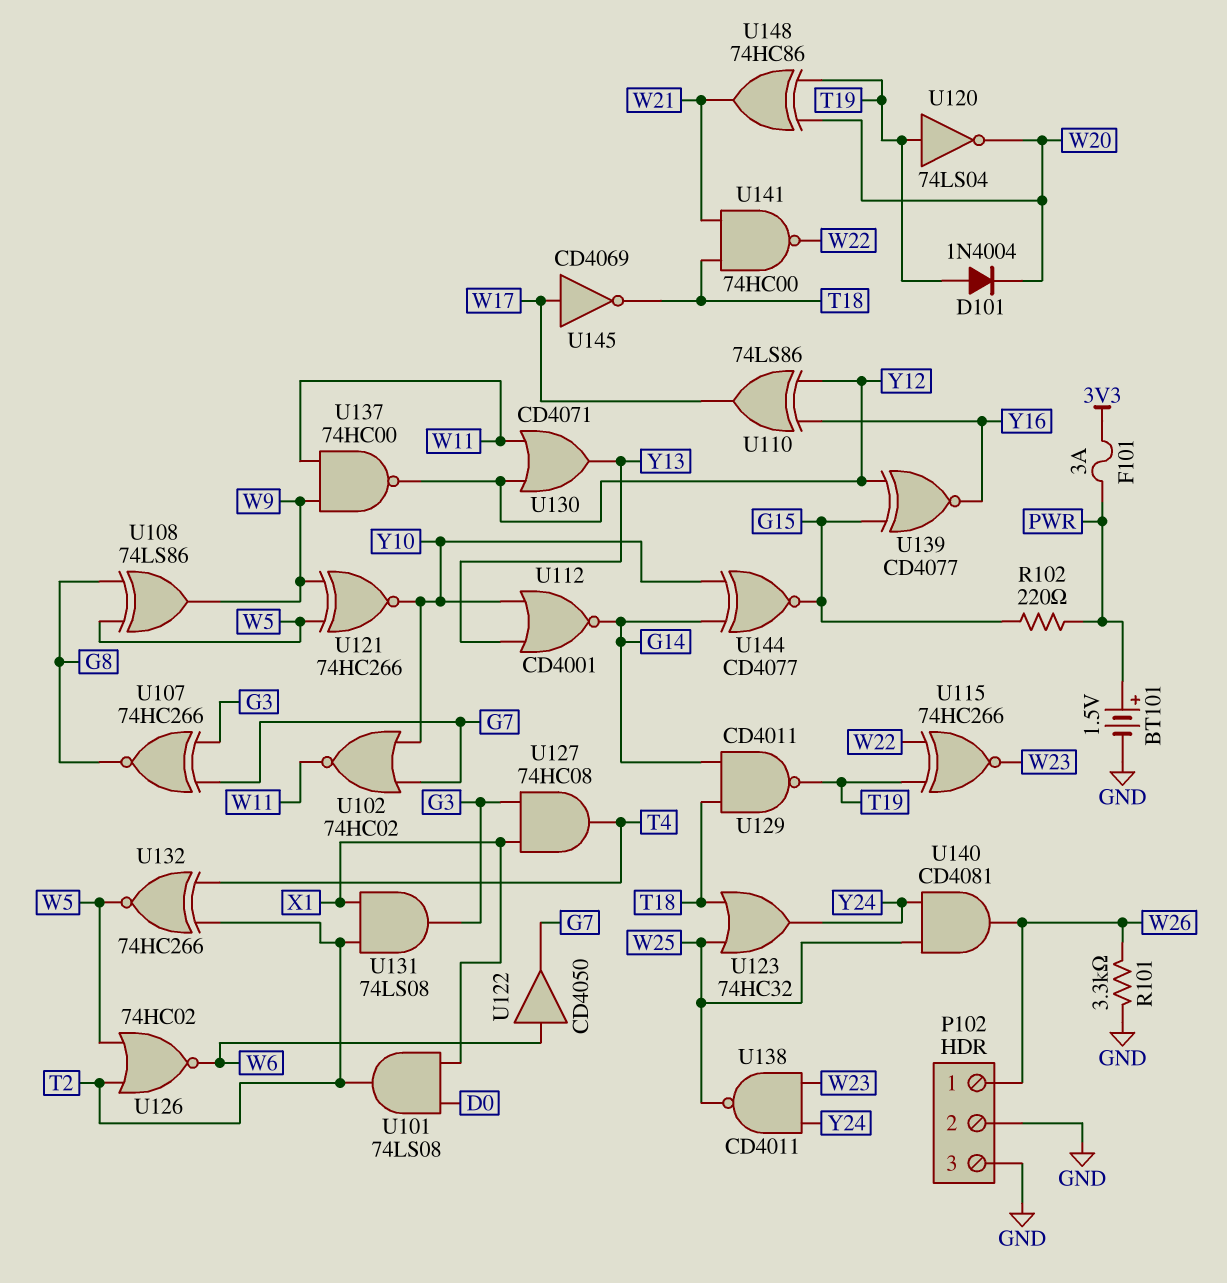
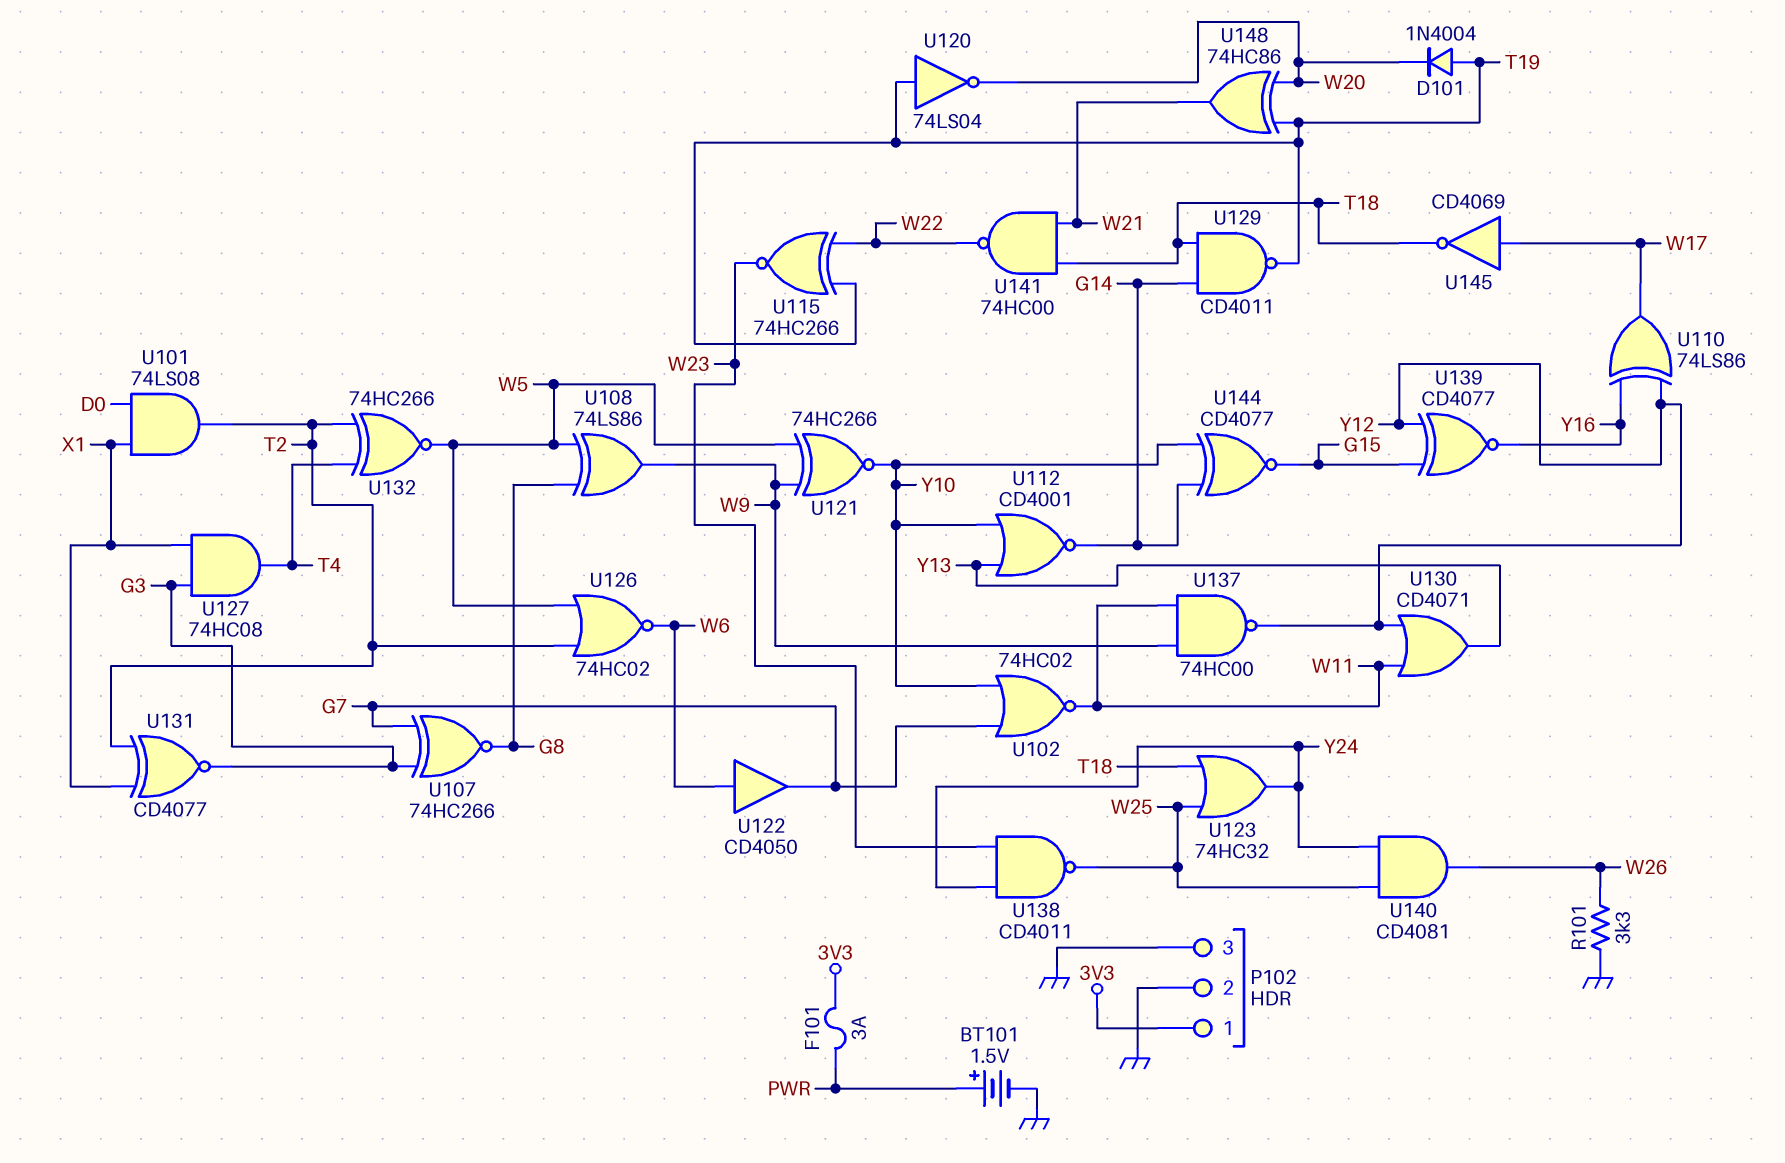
P102 pin 1: W26 -> 3V3
R102: 220 (G15, PWR) -> none
U131: AND 74LS08 (in T2, in X1, out G3) -> XNOR CD4077 (in T2, in X1, out G3)

